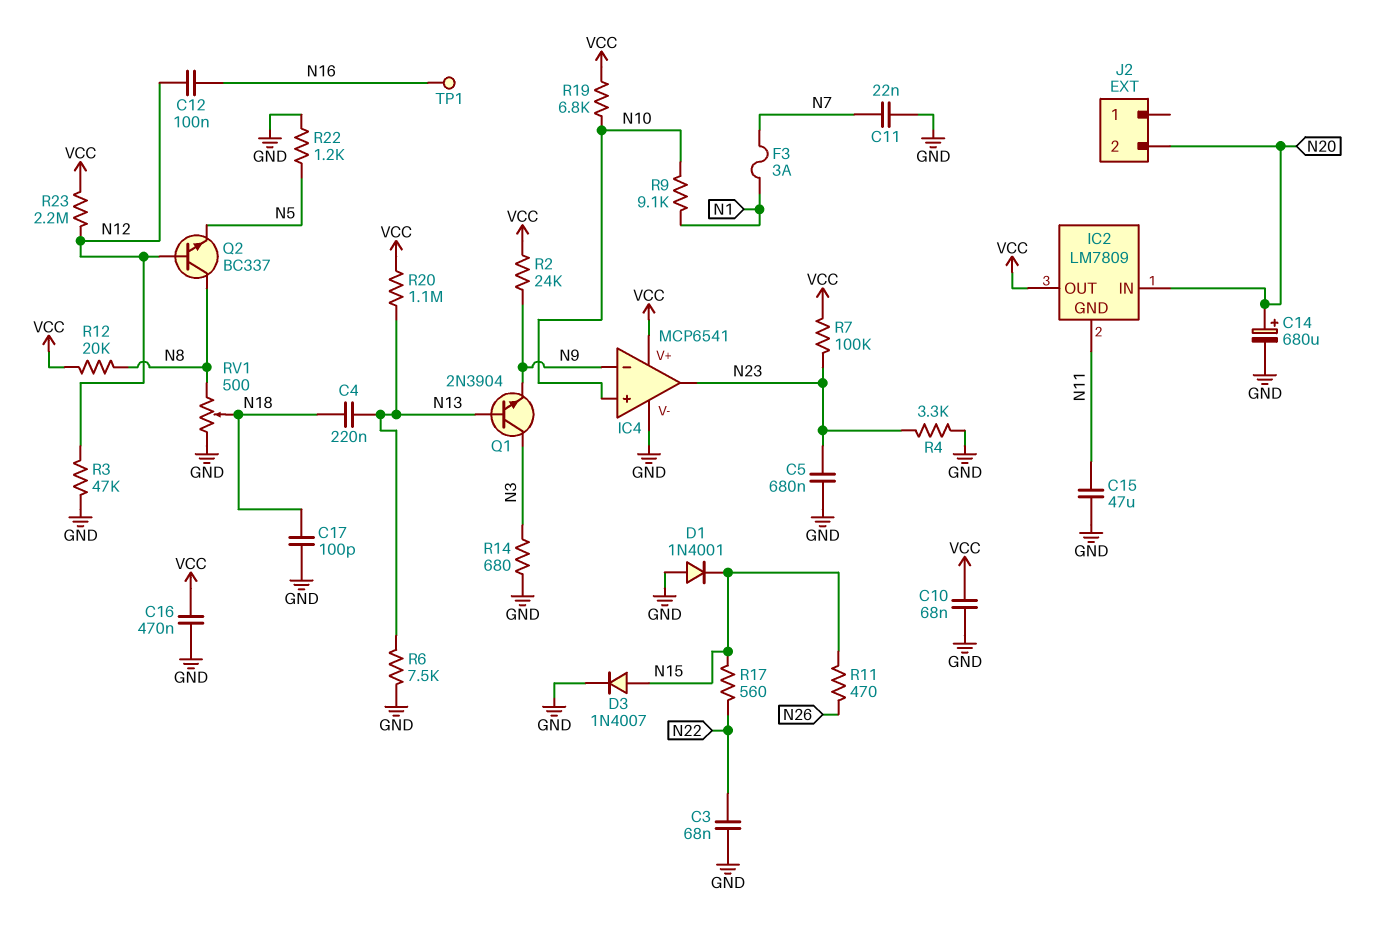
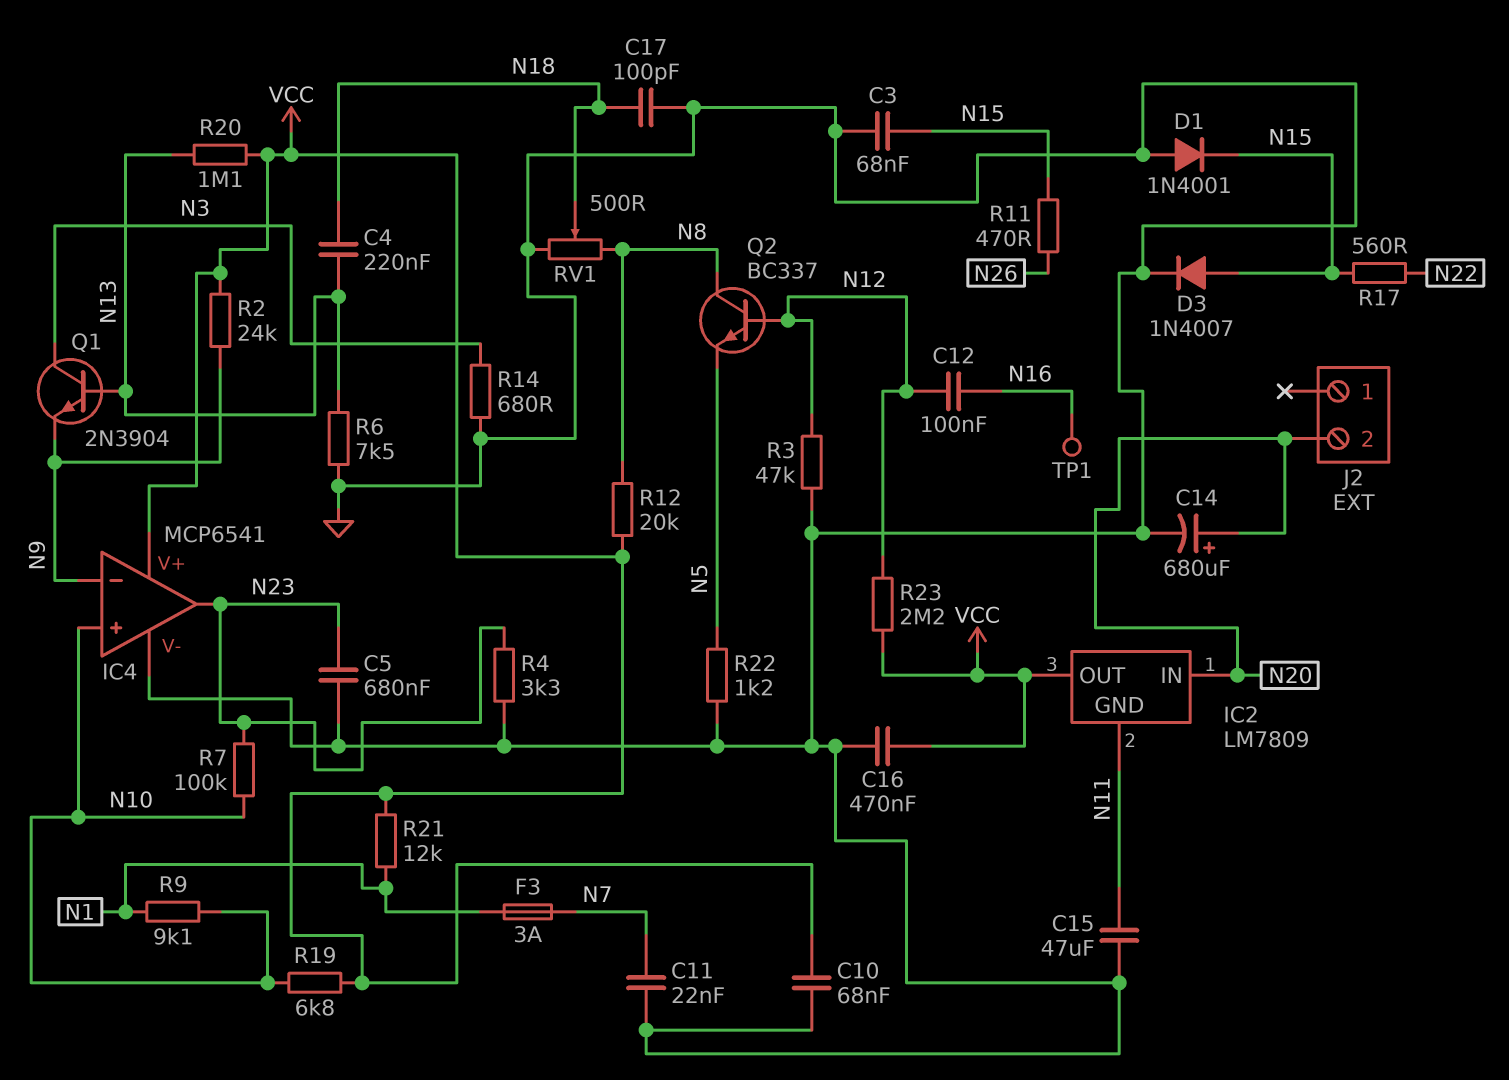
C3: 68nF (GND, N22) -> 68nF (GND, N15)
R7: 100k (N23, VCC) -> 100k (N10, N23)
R21: none -> 12k (N1, VCC)

